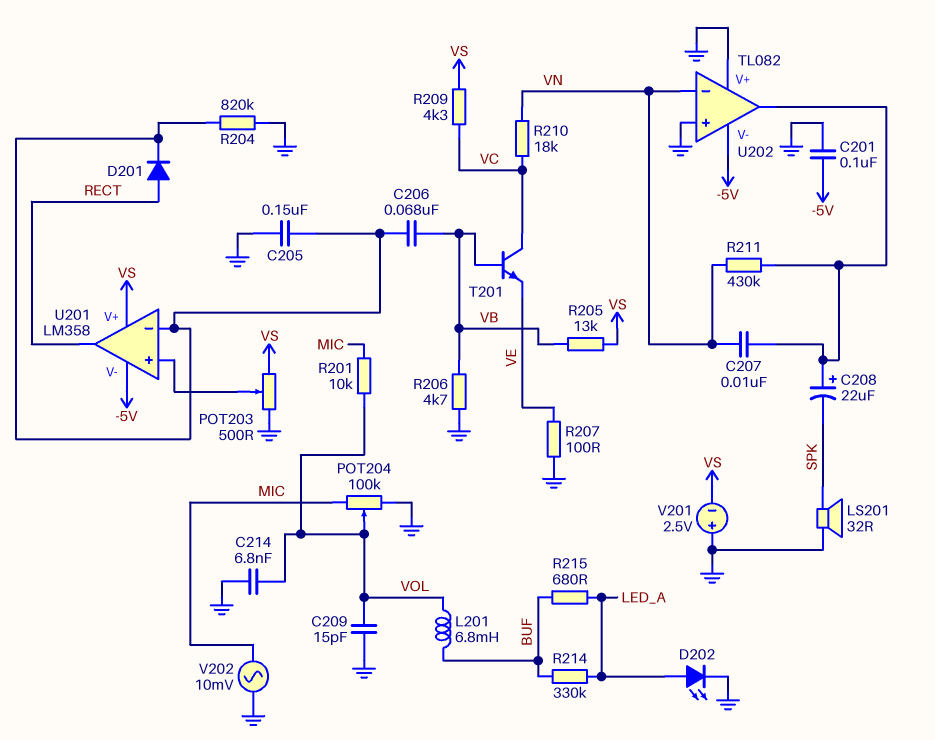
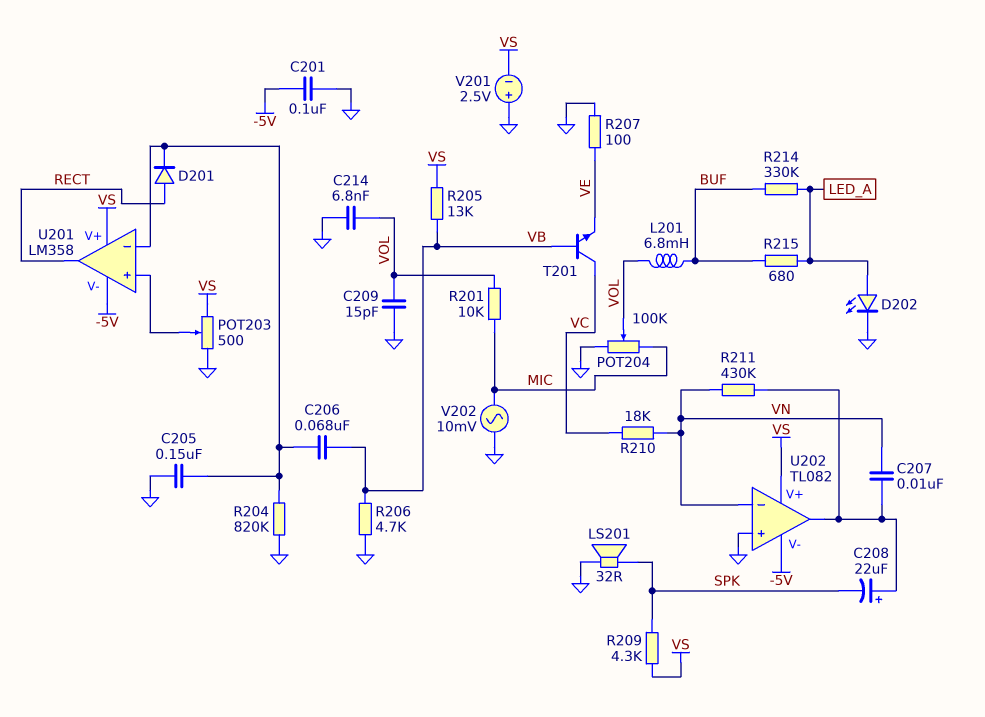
R209: 4.3k (VC, VS) -> 4.3k (SPK, VS)
U202 pin V+: GND -> VS

